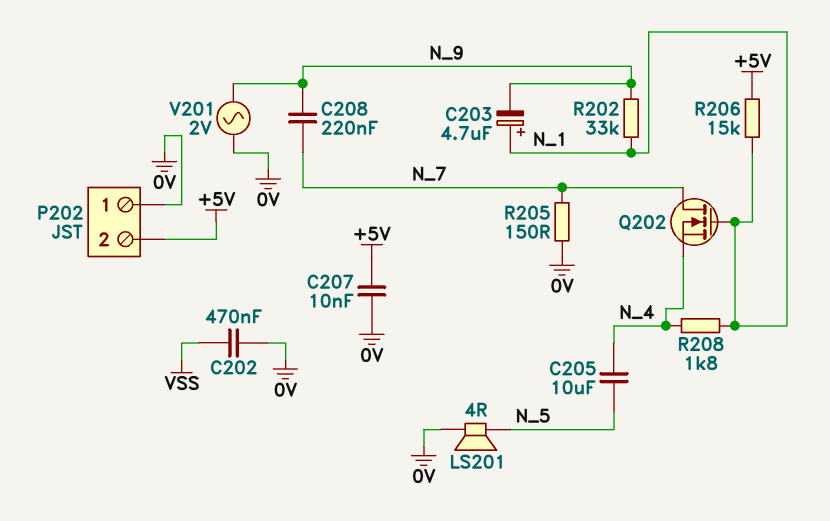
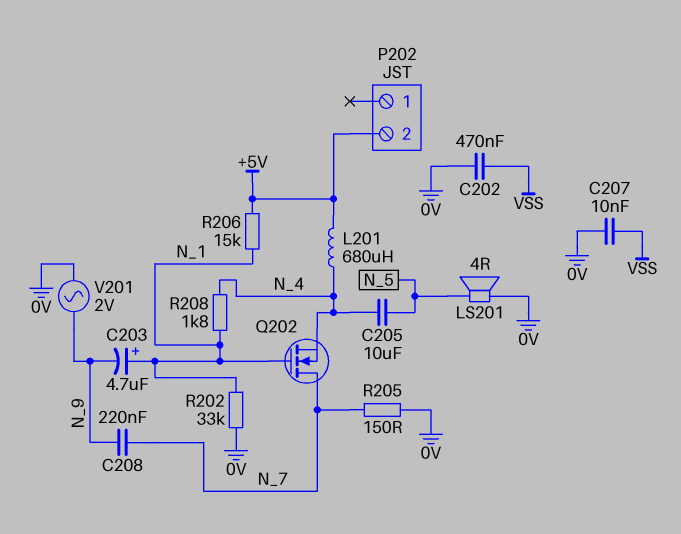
C207: 10nF (+5V, 0V) -> 10nF (0V, VSS)
L201: none -> 680uH (+5V, N_4)
P202 pin 1: 0V -> none
R202: 33k (N_1, N_9) -> 33k (0V, N_1)

